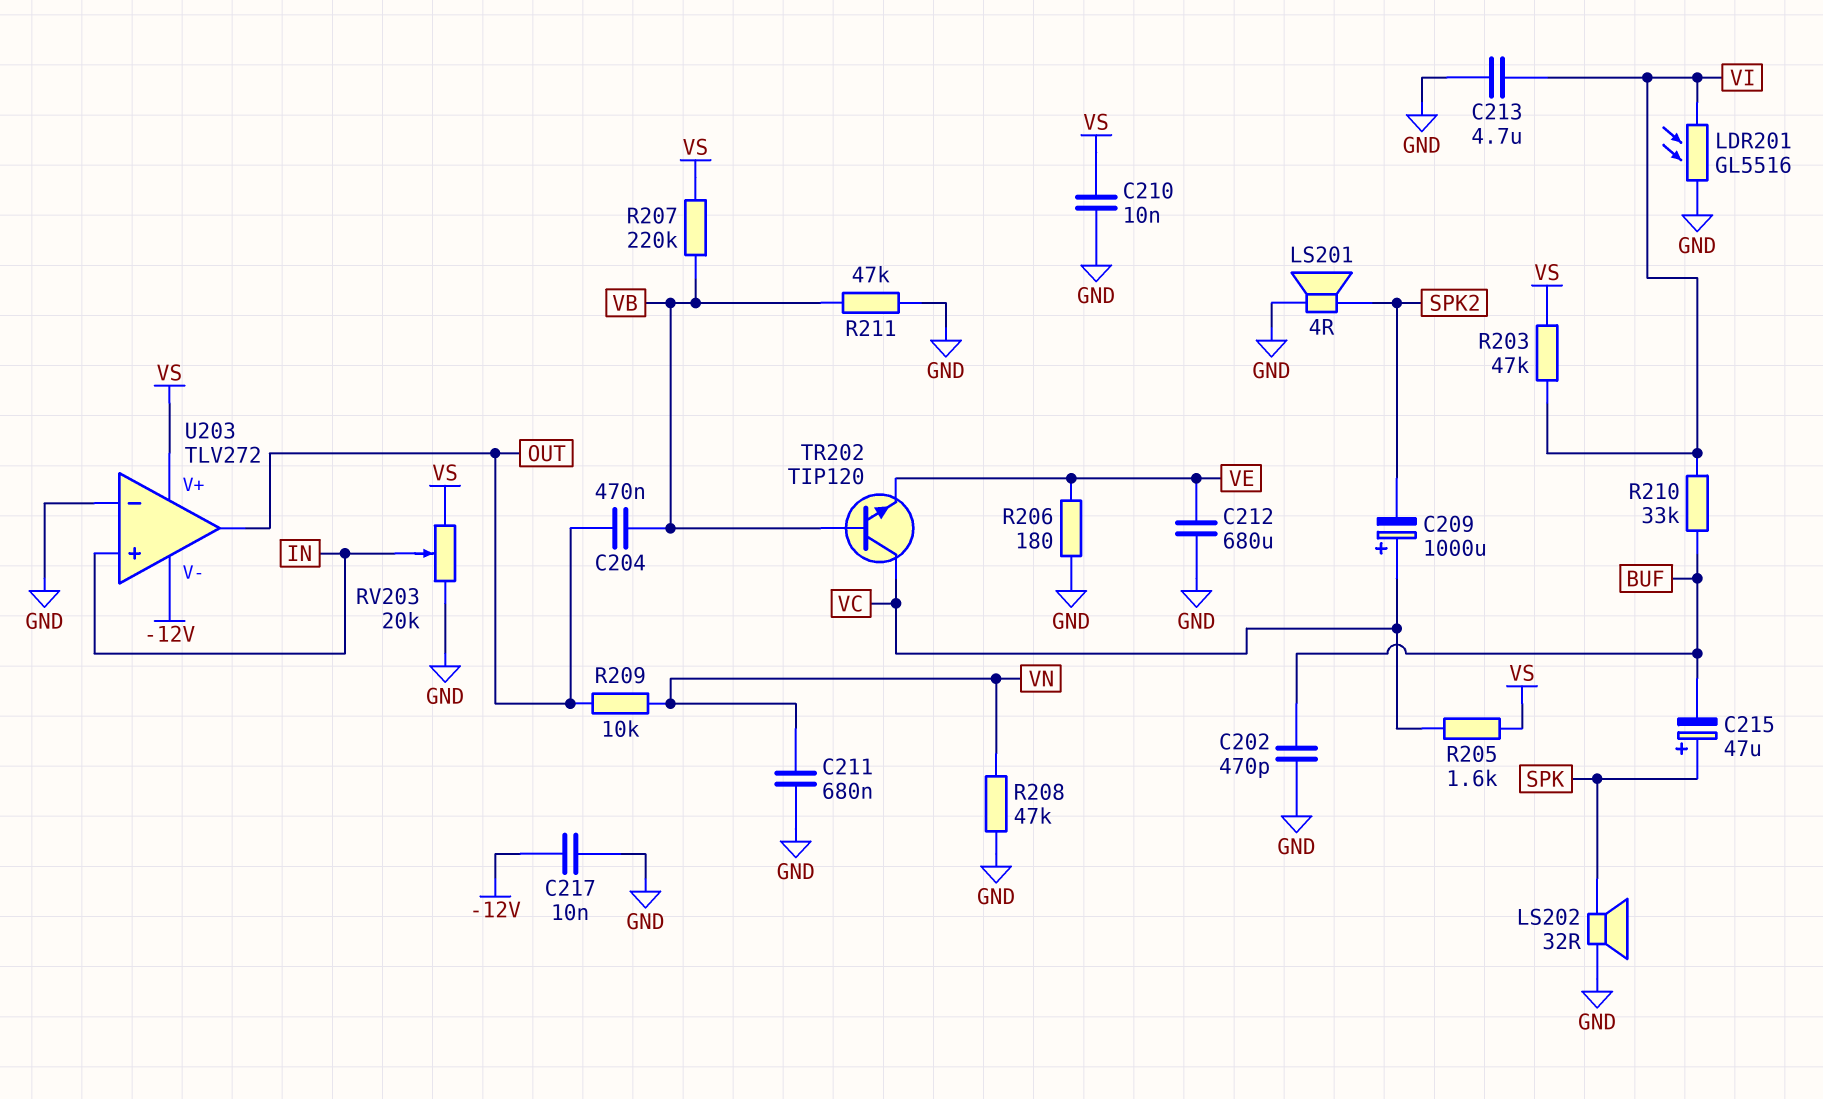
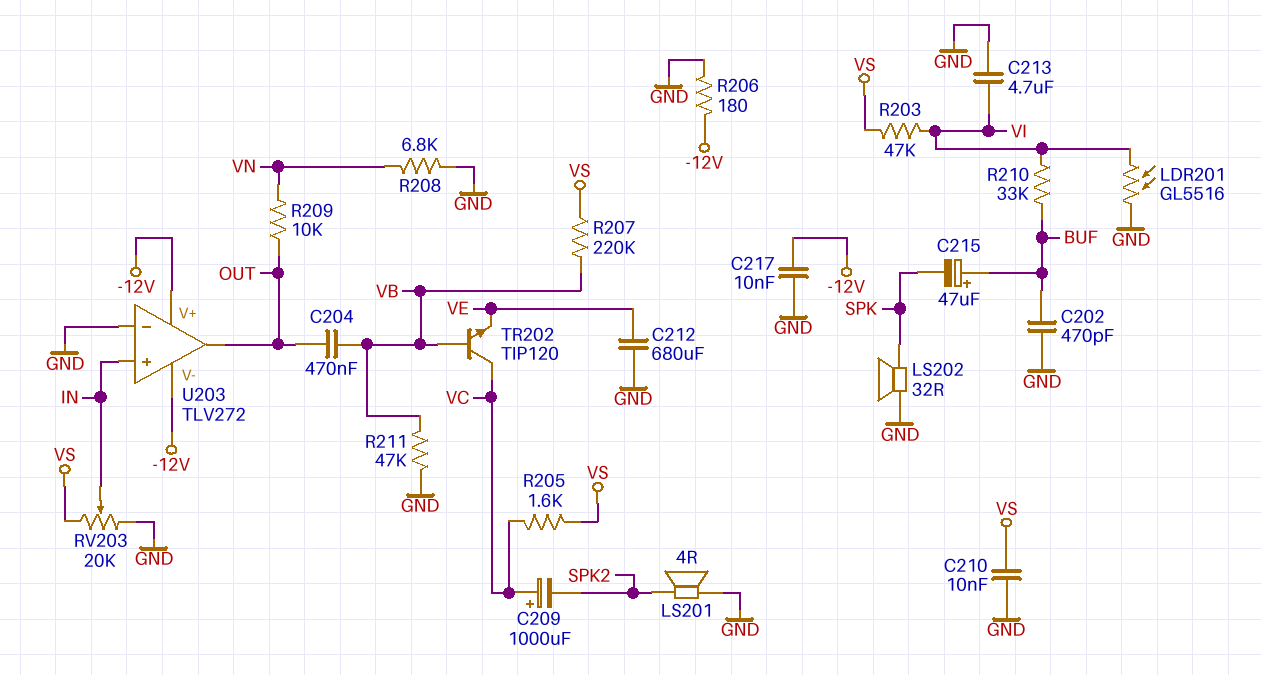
C211: 680nF (GND, VN) -> none
C215: 47uF (plus SPK, minus BUF) -> 47uF (plus BUF, minus SPK)
R206: 180 (GND, VE) -> 180 (-12V, GND)
R208: 47k (GND, VN) -> 6.8k (GND, VN)
U203 pin V+: VS -> -12V

